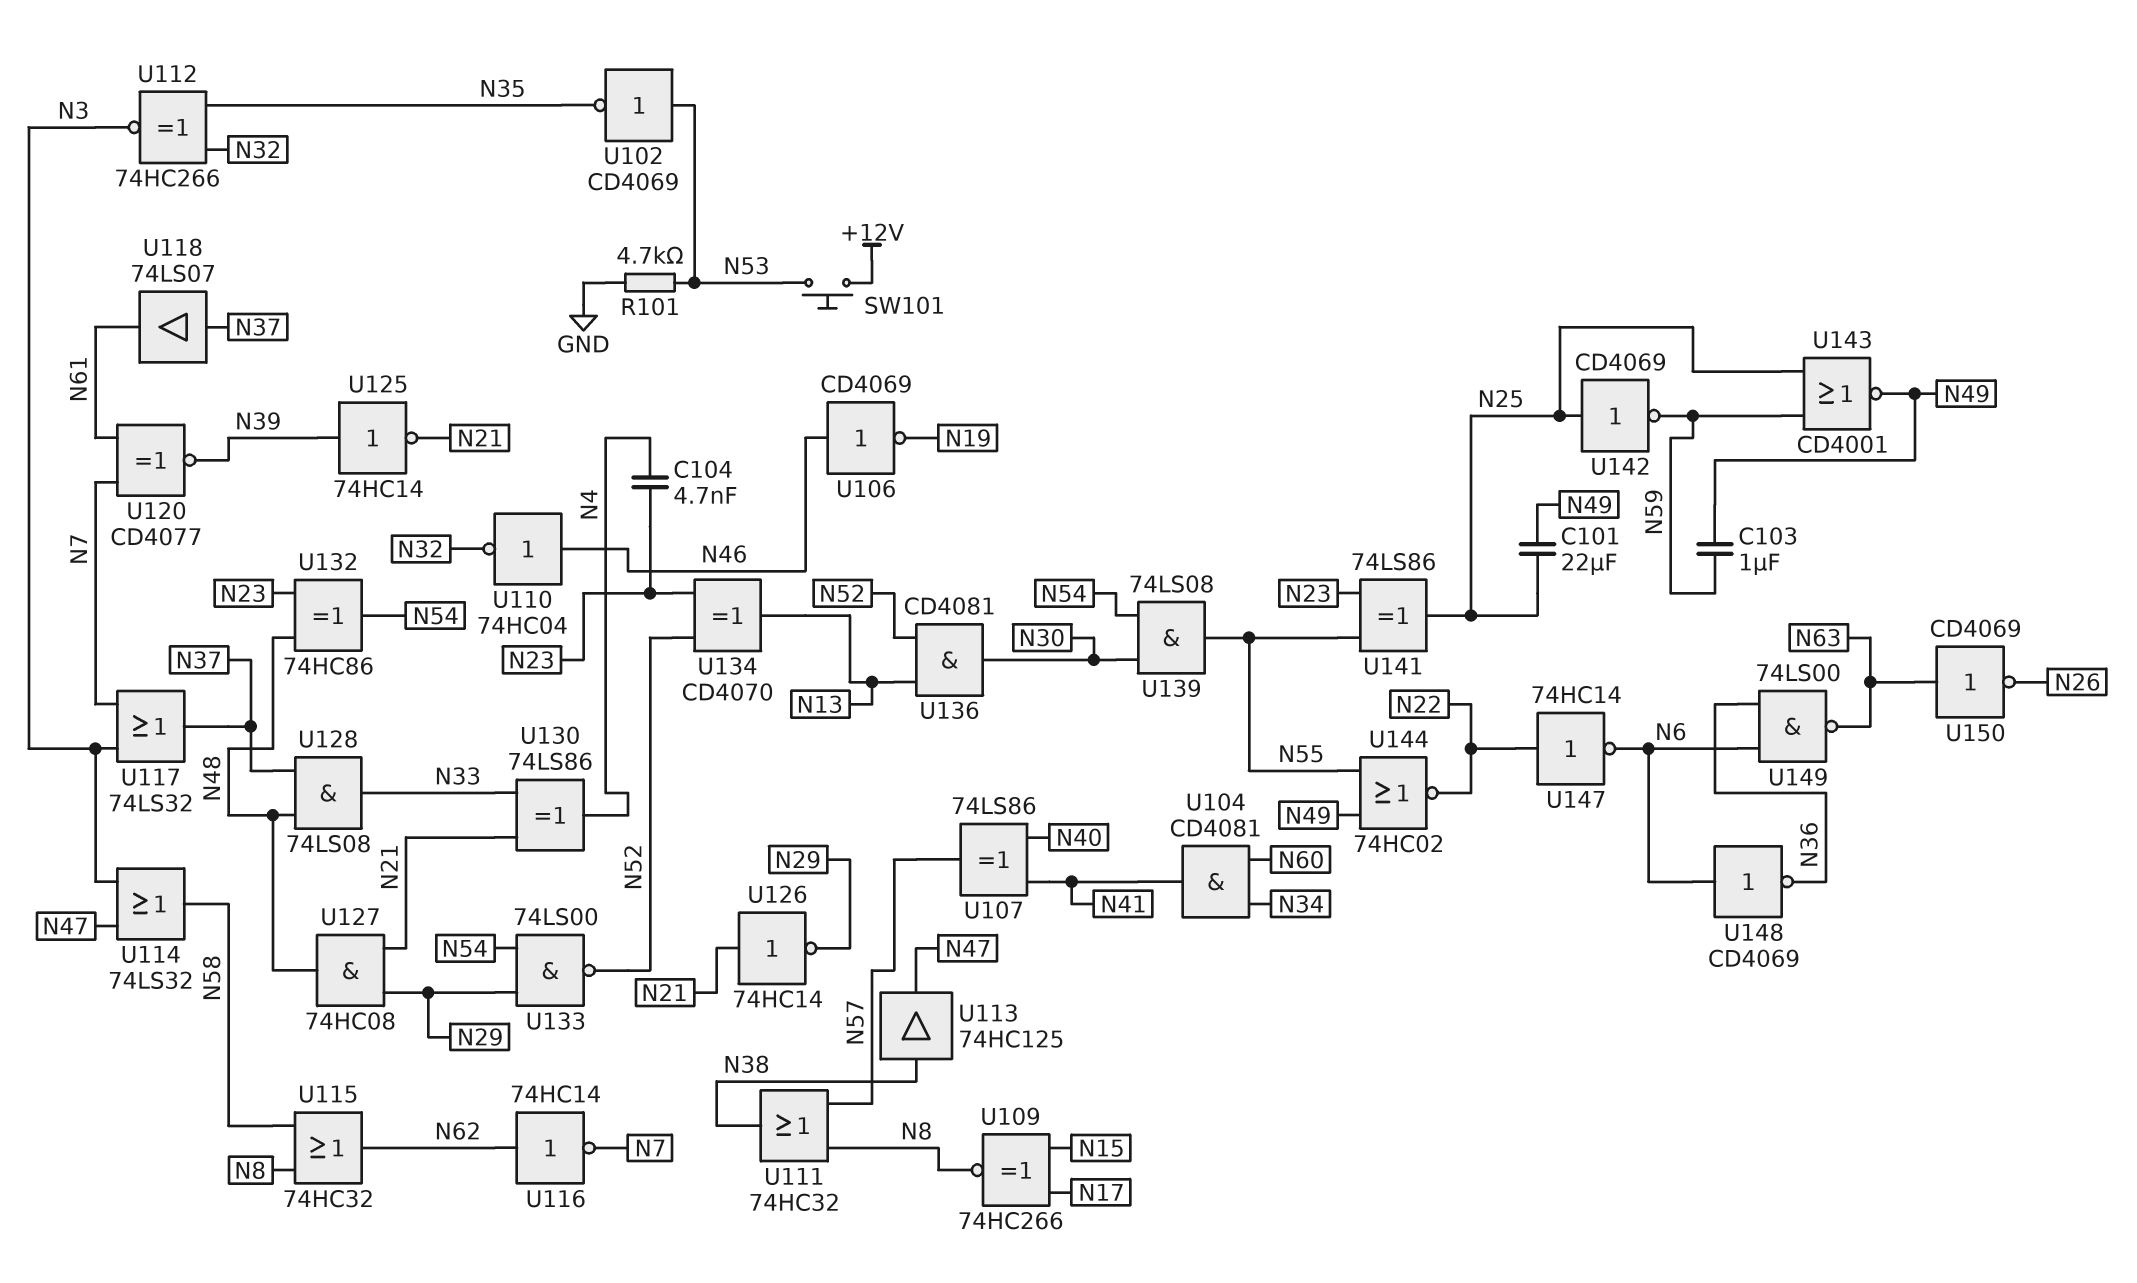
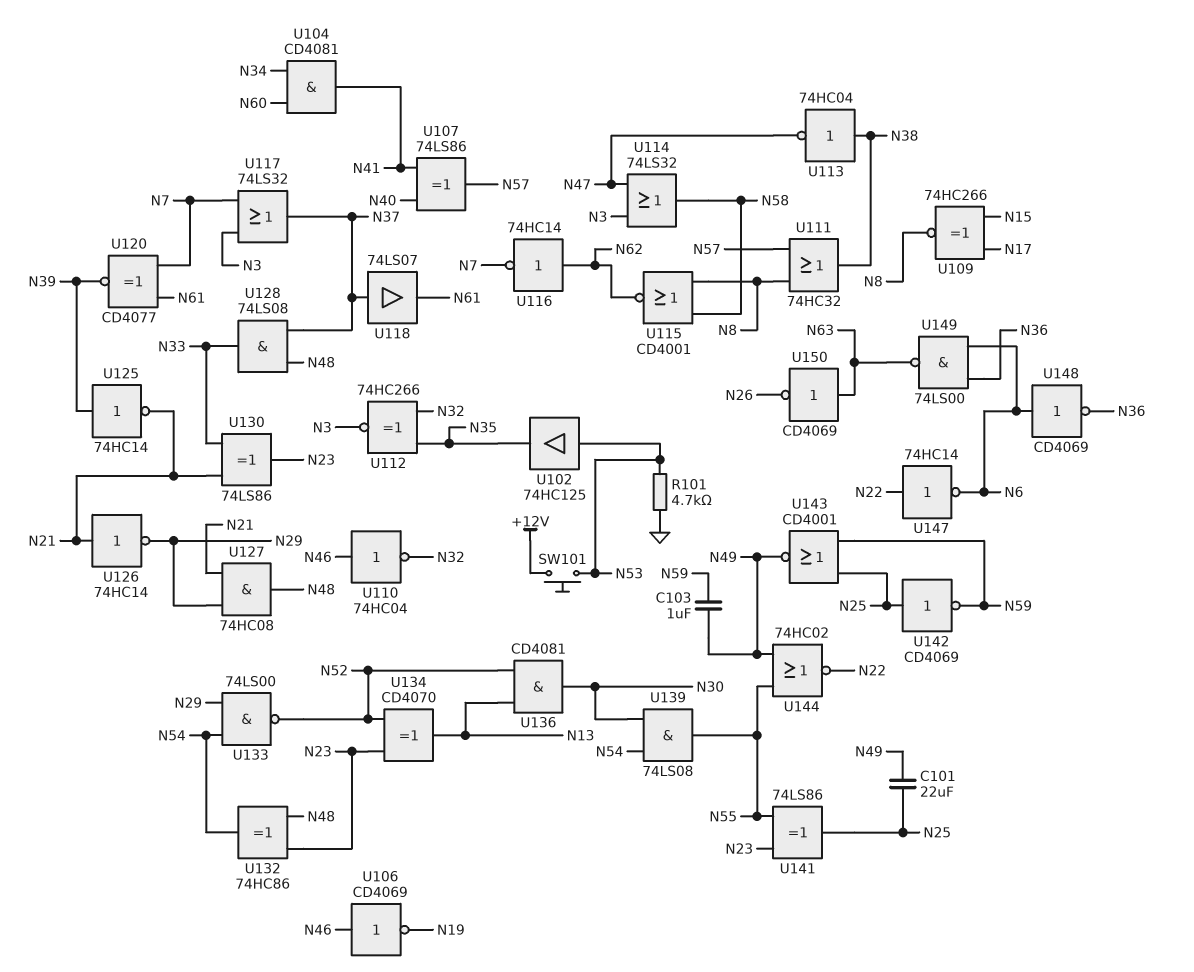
C104: 4.7nF (N4, N23) -> none
U102: NOT CD4069 (in N53, out N35) -> buffer 74HC125 (in N53, out N35)
U113: buffer 74HC125 (in N38, out N47) -> NOT 74HC04 (in N38, out N47)
U115: OR 74HC32 (in N8, in N58, out N62) -> NOR CD4001 (in N8, in N58, out N62)
U130: XOR 74LS86 (in N21, in N33, out N4) -> XOR 74LS86 (in N21, in N33, out N23)

